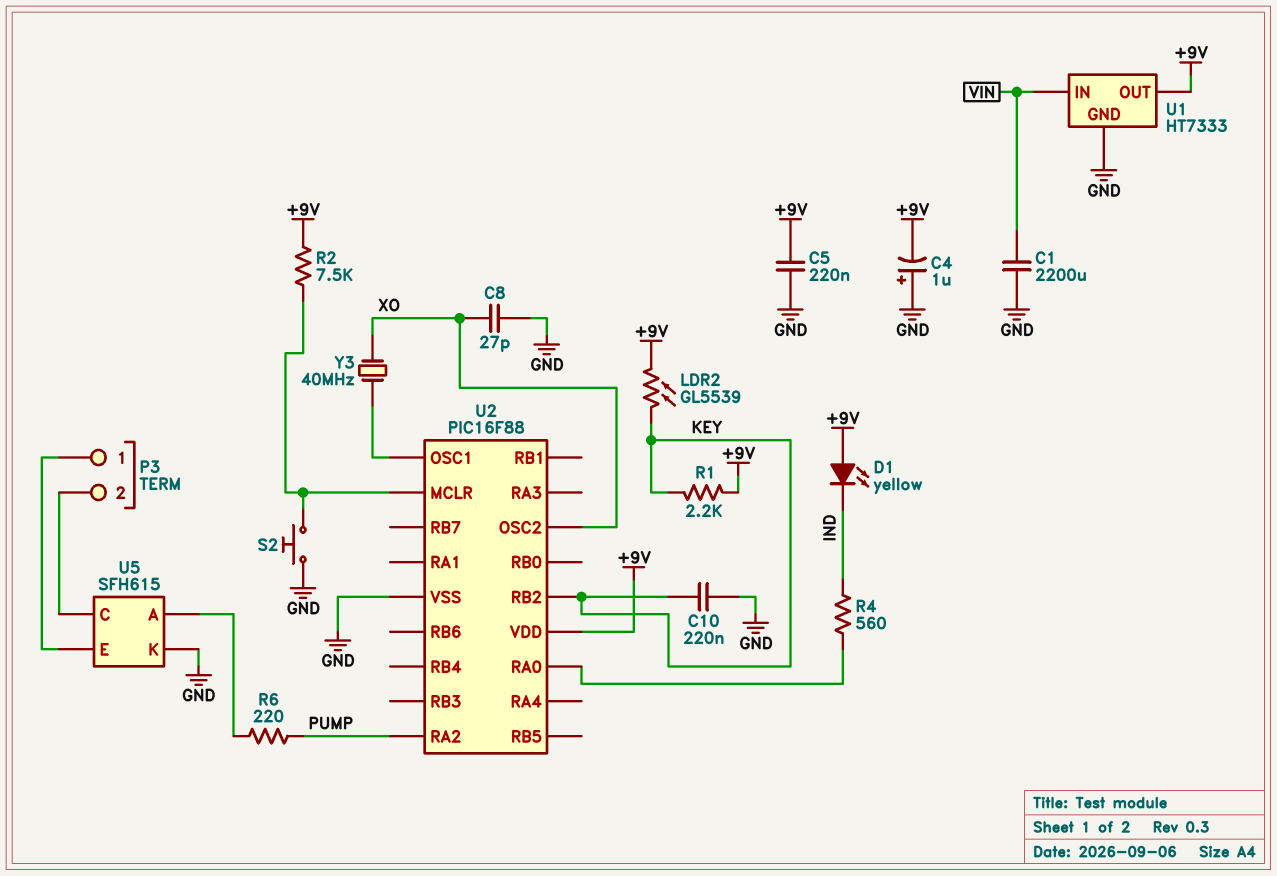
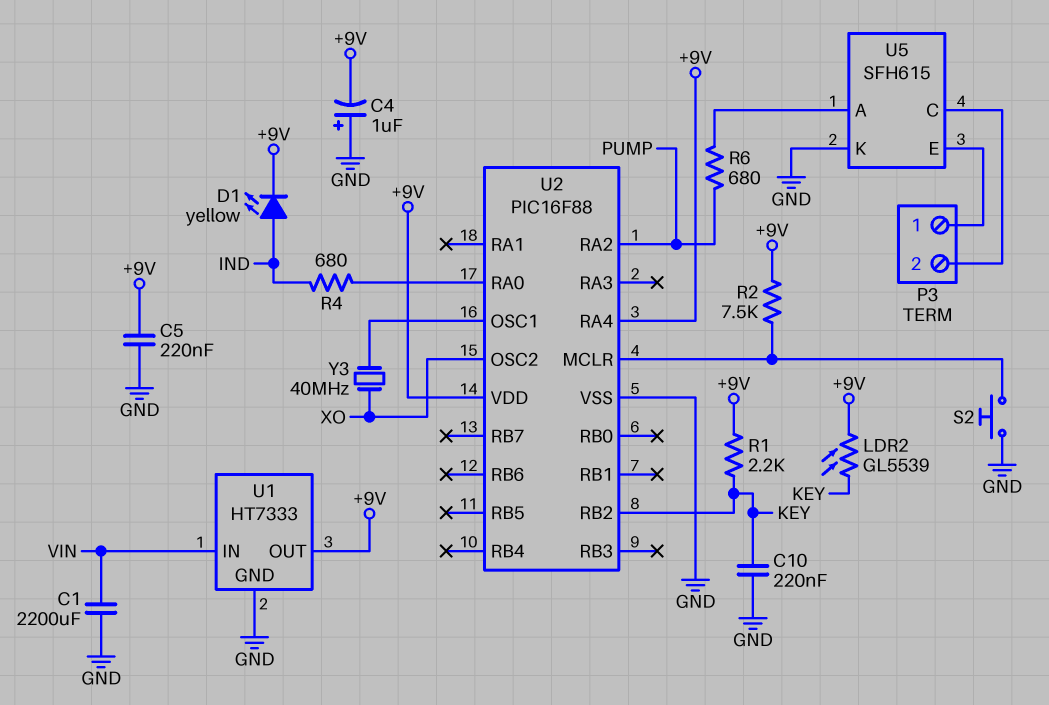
C8: 27pF (GND, XO) -> none
D1: LED yellow (A +9V, K IND) -> LED yellow (A IND, K +9V)
R4: 560 (IND, U2/RA0) -> 680 (IND, U2/RA0)
R6: 220 (PUMP, U5/A) -> 680 (PUMP, U5/A)
U2 pin RA4: none -> +9V

